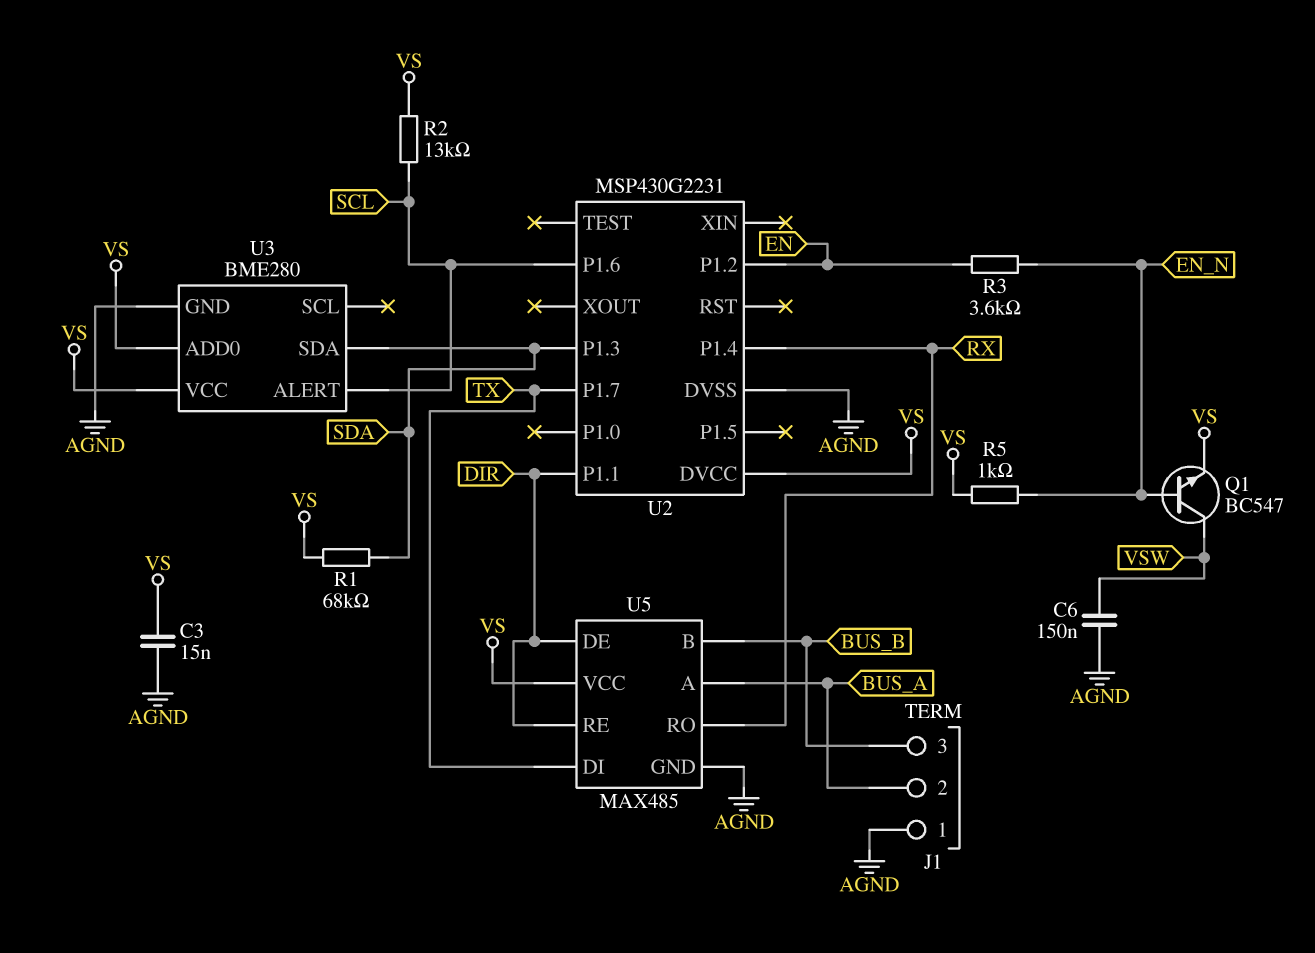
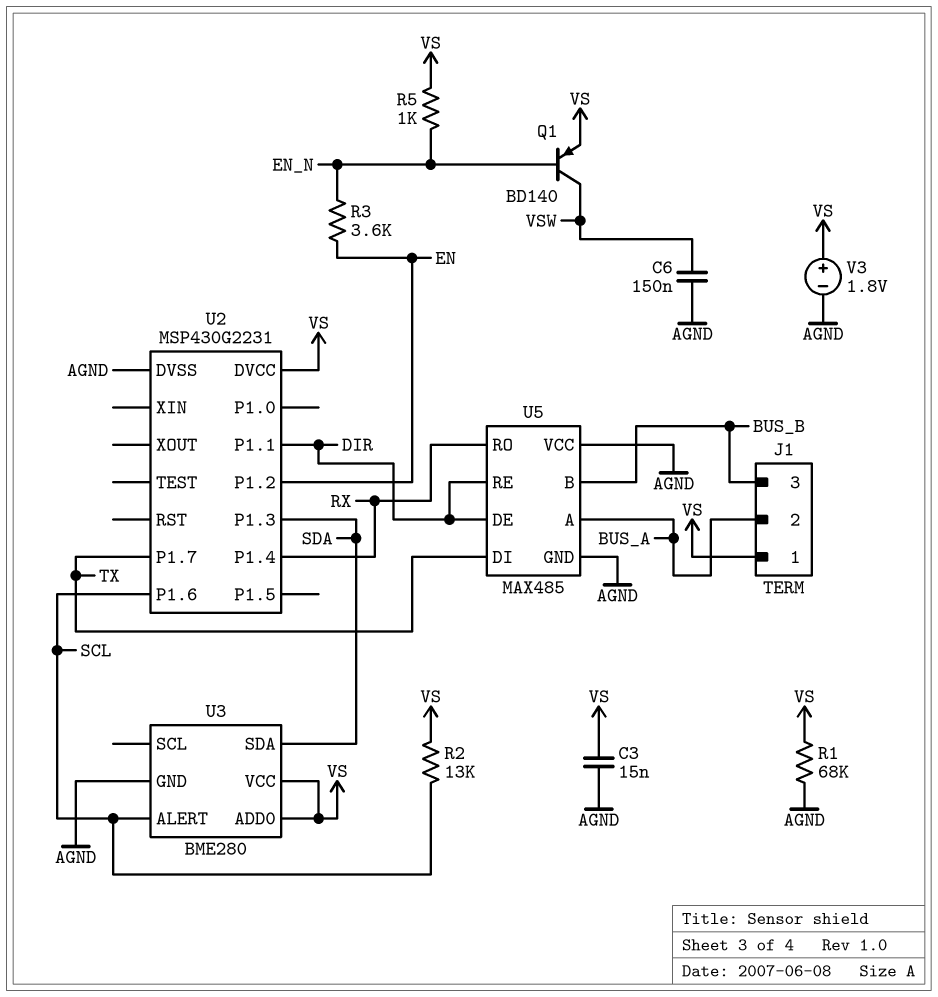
J1 pin 1: AGND -> VS
Q1: NPN BC547 (B EN_N, C VSW, E VS) -> PNP BD140 (B EN_N, C VSW, E VS)
R1: 68k (SDA, VS) -> 68k (AGND, VS)
U5 pin VCC: VS -> AGND
V3: none -> 1.8V (plus VS, minus AGND)

